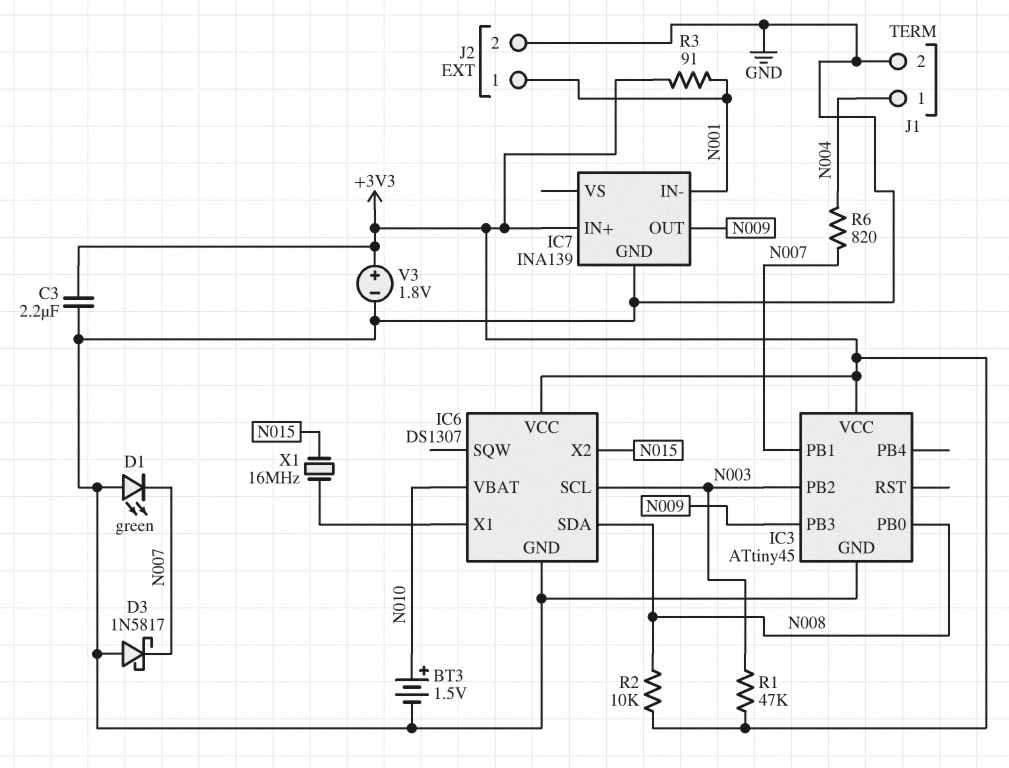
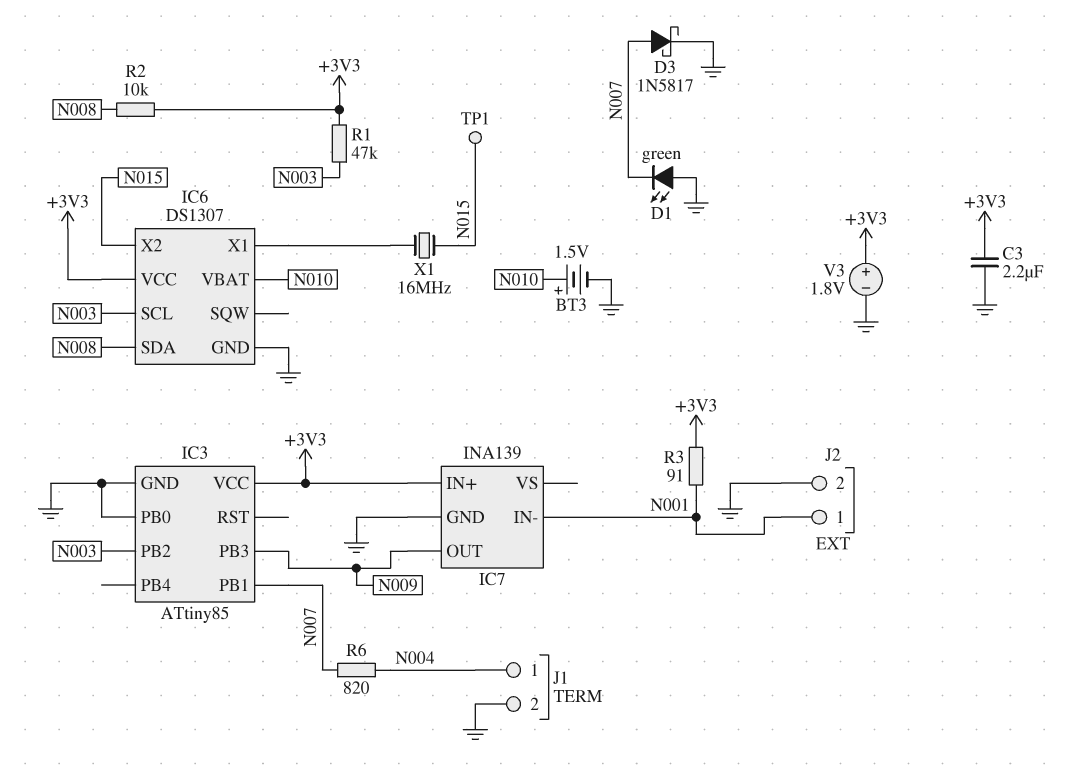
D3: schottky 1N5817 (A GND, K N007) -> schottky 1N5817 (A N007, K GND)
IC3: ATtiny45 -> ATtiny85
IC3 pin PB0: N008 -> GND
TP1: none -> test point (N015)

